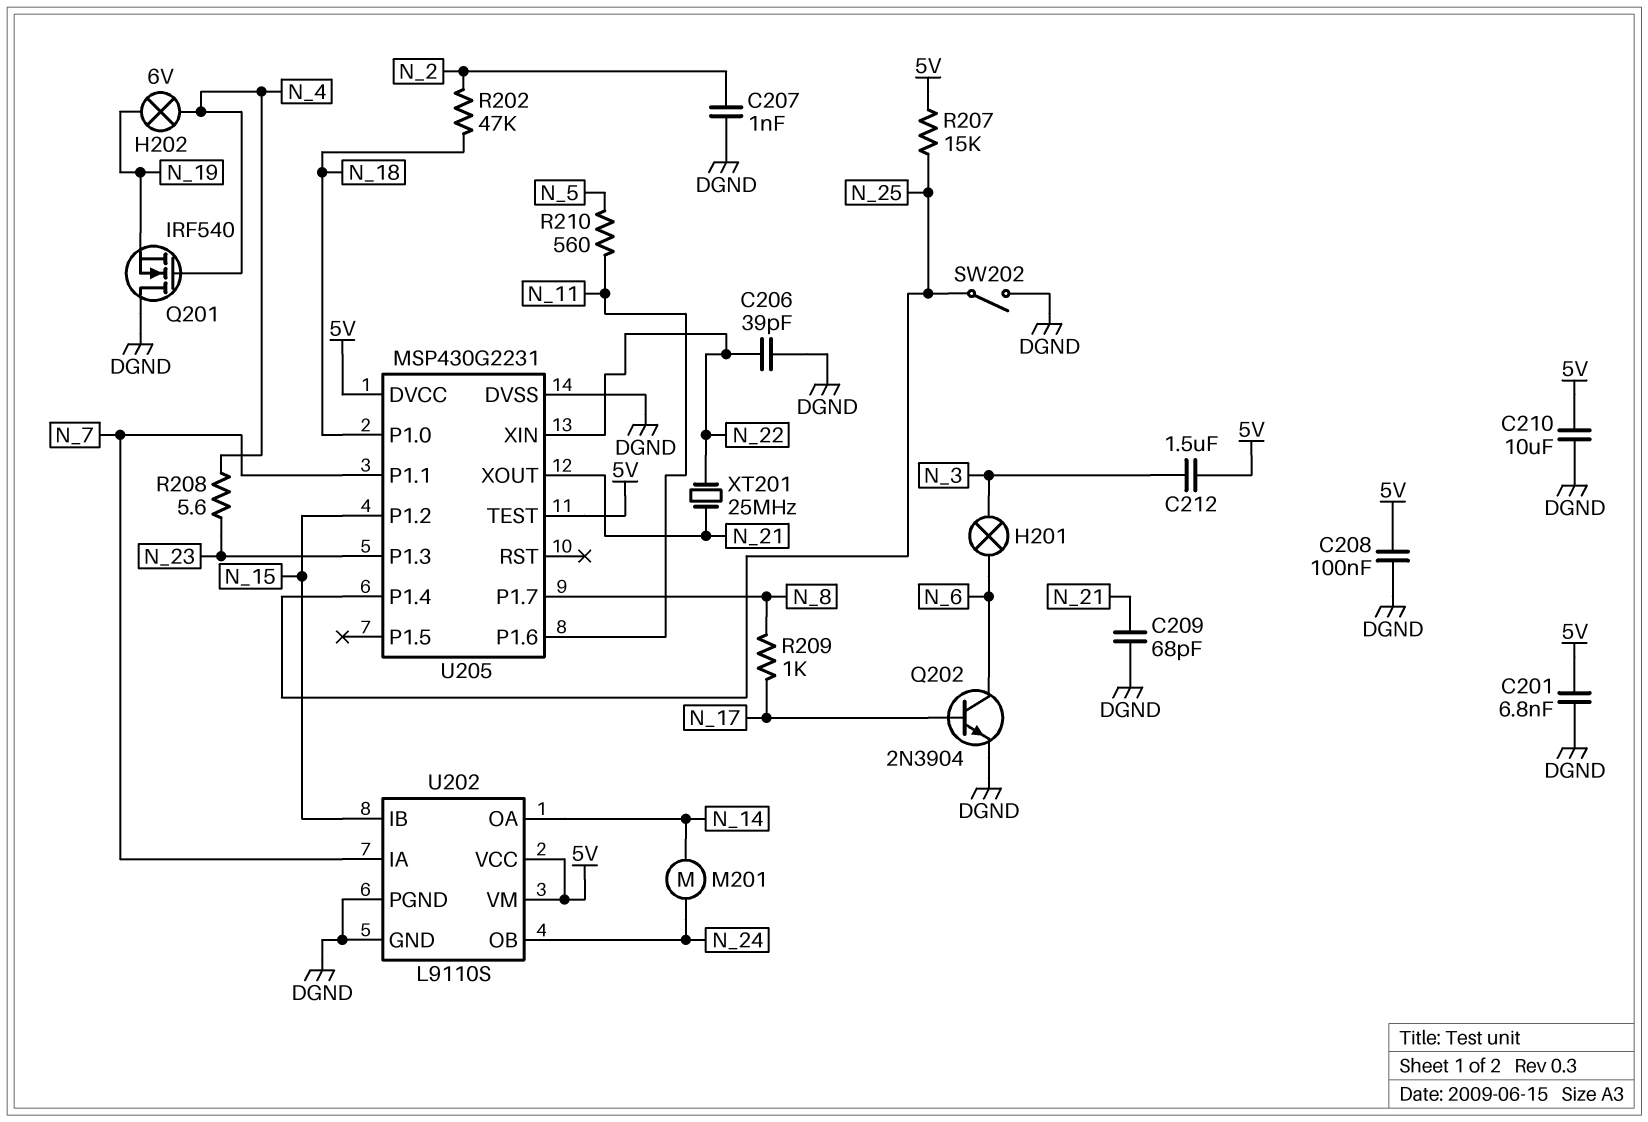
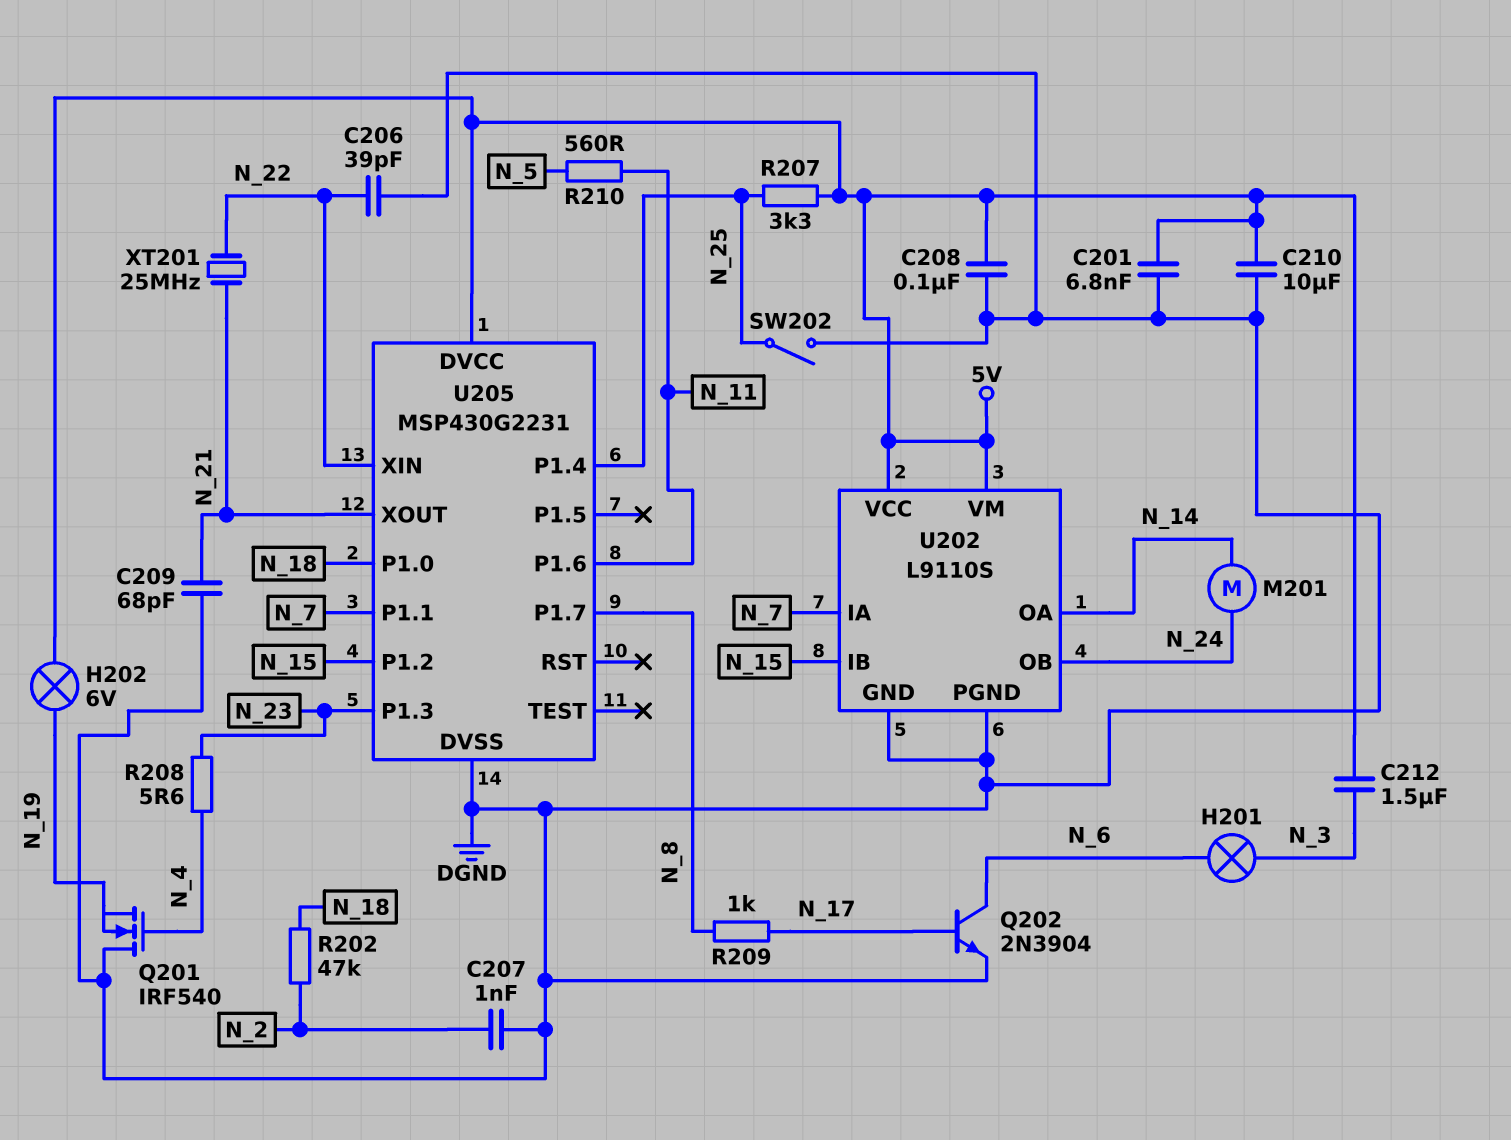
H202: lamp 6V (N_4, N_19) -> lamp 6V (5V, N_19)
R207: 15k (5V, N_25) -> 3.3k (5V, N_25)
U205 pin TEST: 5V -> none

